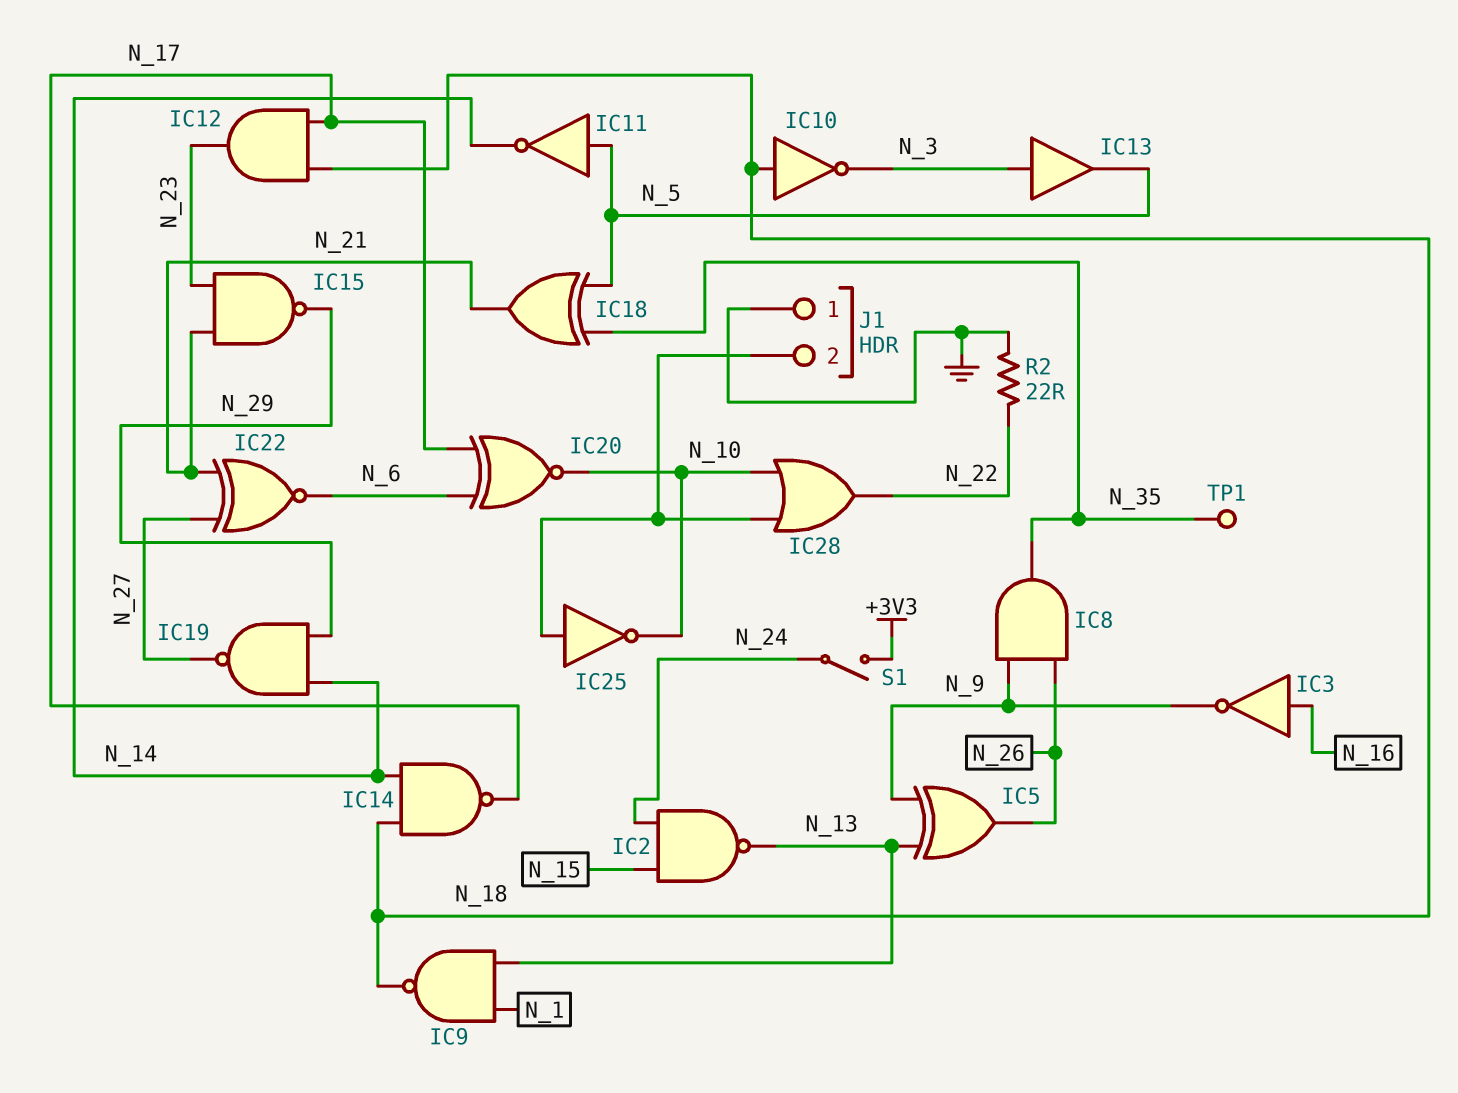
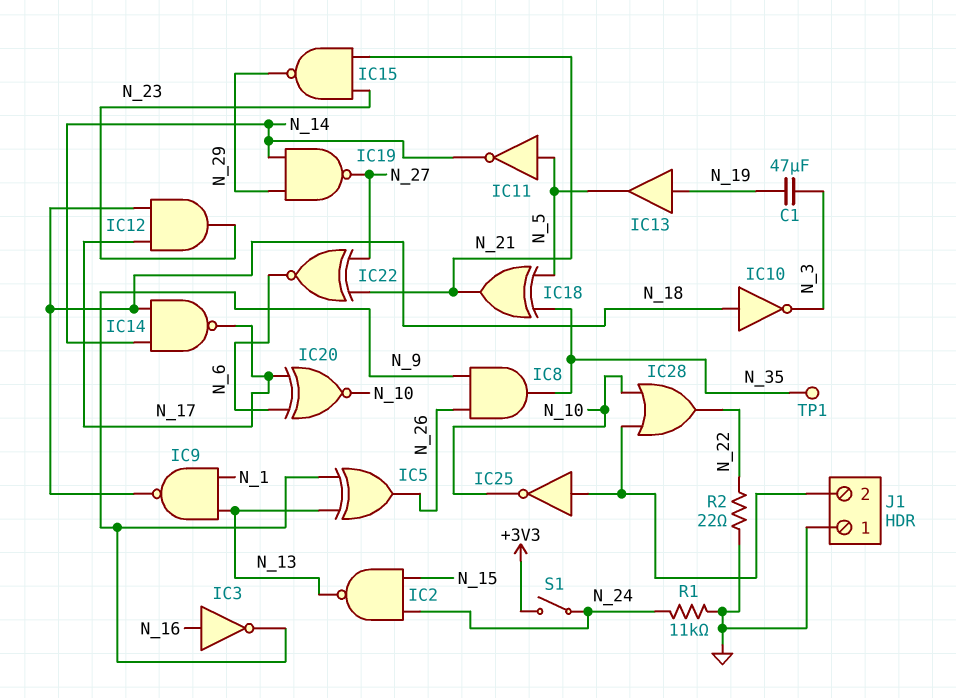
C1: none -> 47uF (N_3, N_19)
IC13: buffer (in N_3, out N_5) -> buffer (in N_19, out N_5)
R1: none -> 11k (GND, N_24)

